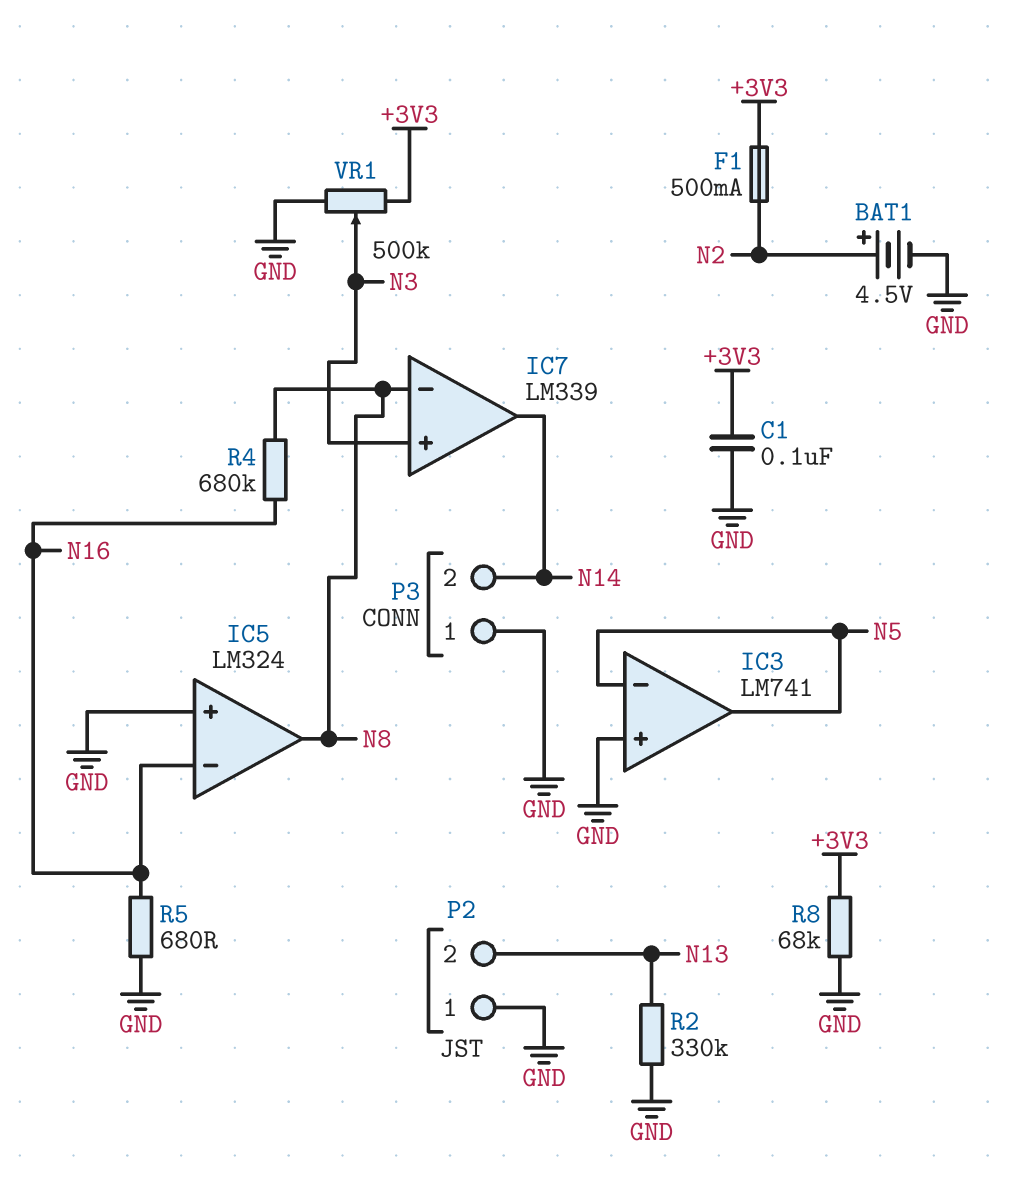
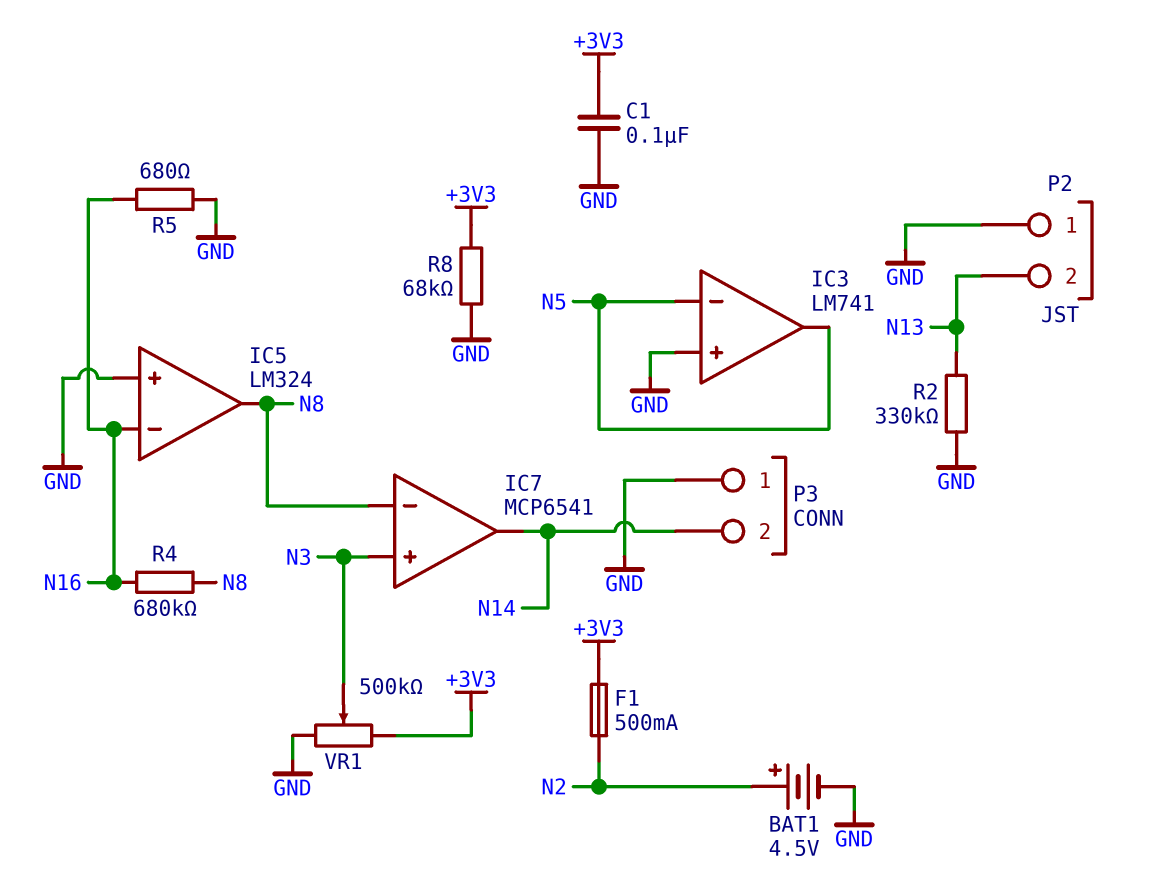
IC7: LM339 -> MCP6541

